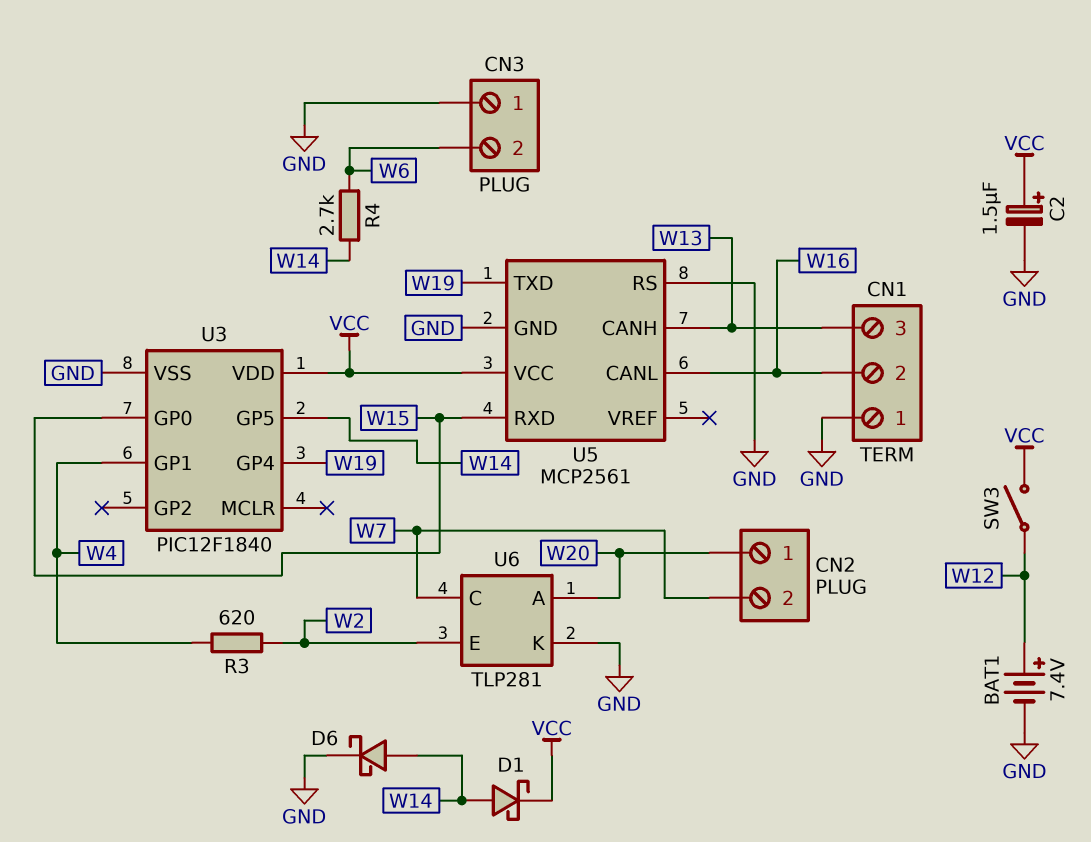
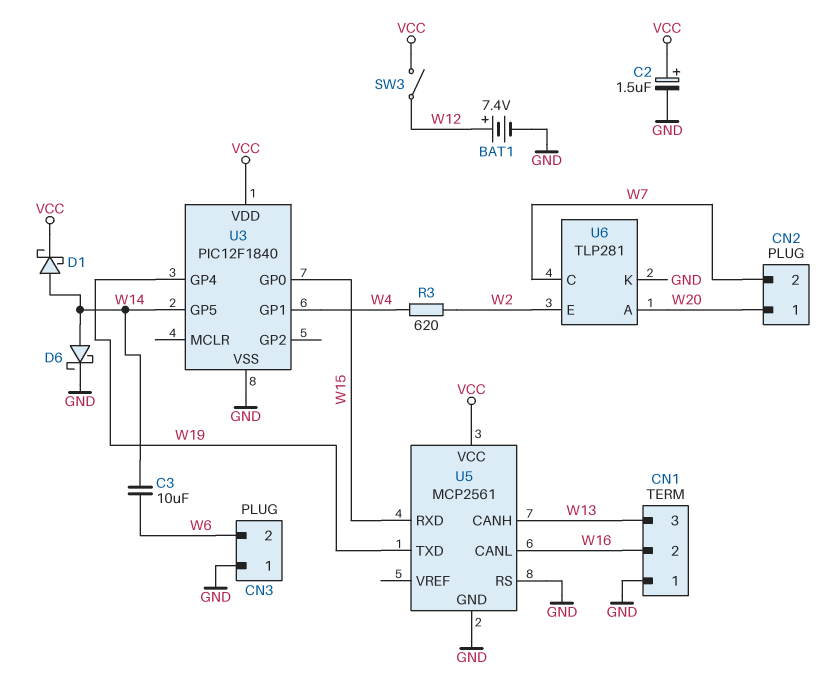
C3: none -> 10uF (W6, W14)
R4: 2.7k (W6, W14) -> none

